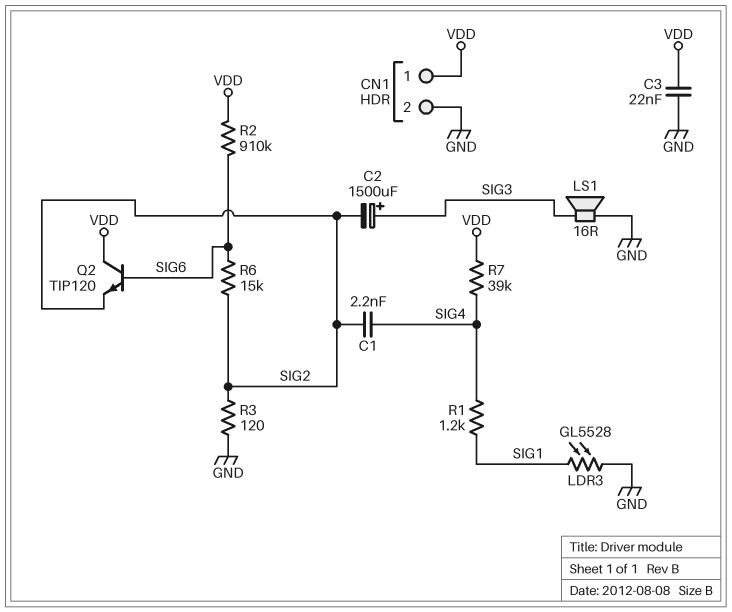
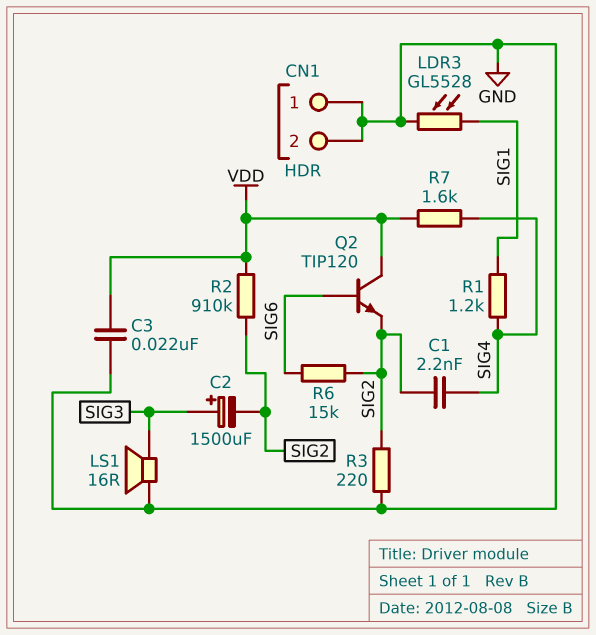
CN1 pin 1: VDD -> GND
R2: 910k (SIG6, VDD) -> 910k (SIG2, VDD)
R3: 120 (GND, SIG2) -> 220 (GND, SIG2)
R7: 39k (SIG4, VDD) -> 1.6k (SIG4, VDD)

